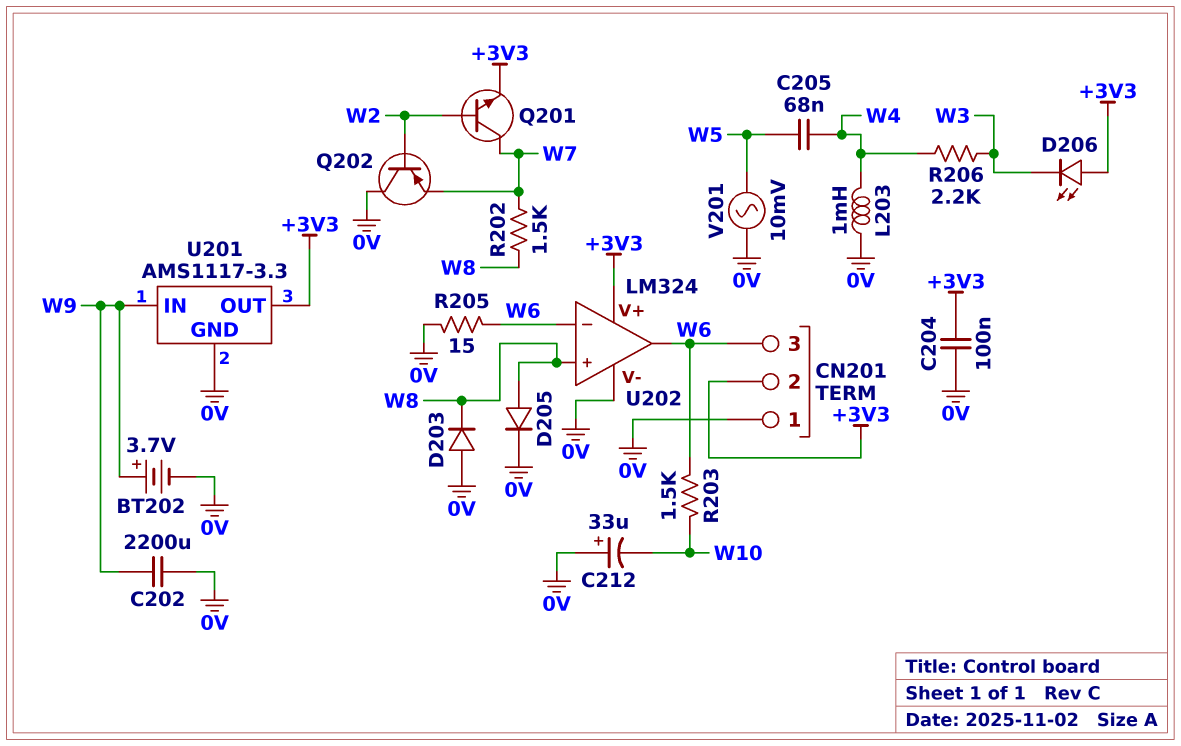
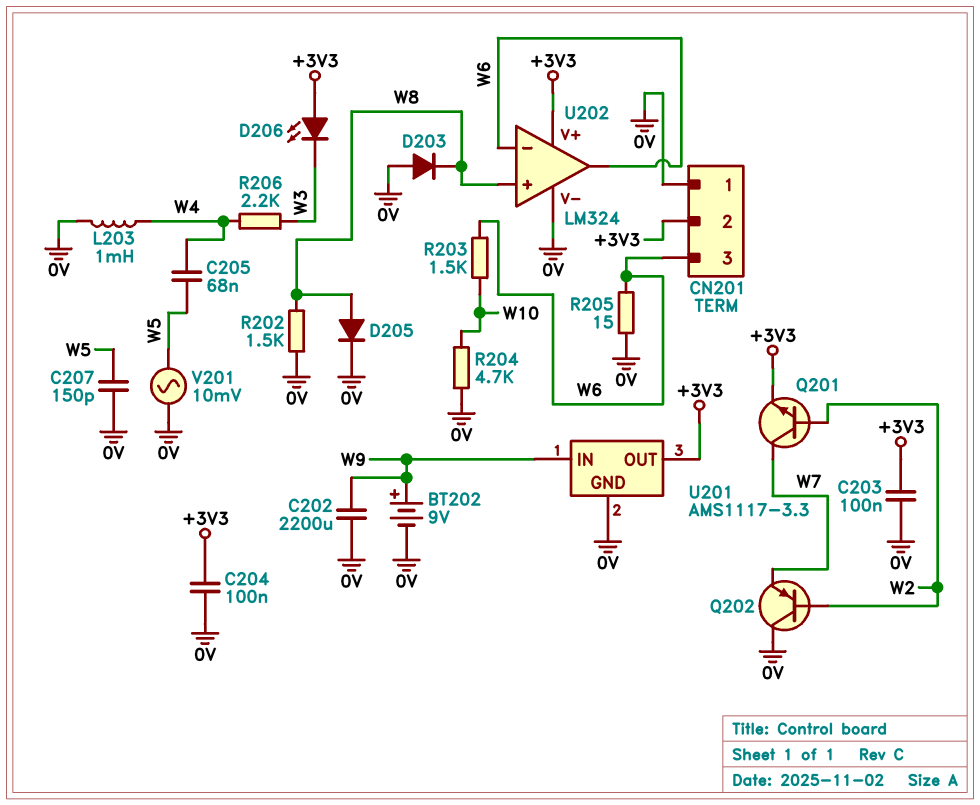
BT202: 3.7V (plus W9, minus 0V) -> 9V (plus W9, minus 0V)
C203: none -> 100nF (+3V3, 0V)
C207: none -> 150pF (0V, W5)
C212: 33uF (plus 0V, minus W10) -> none
R202: 1.5k (W7, W8) -> 1.5k (0V, W8)
R204: none -> 4.7k (0V, W10)

